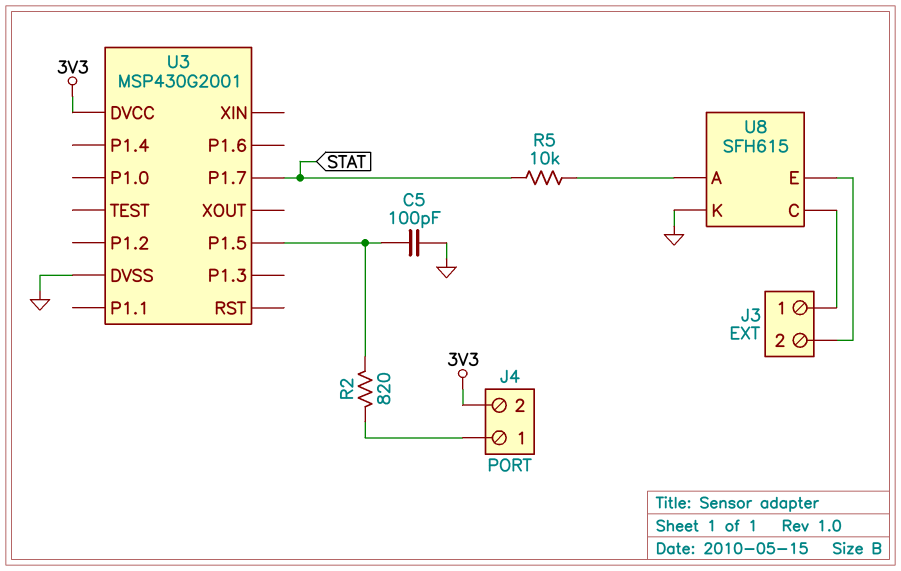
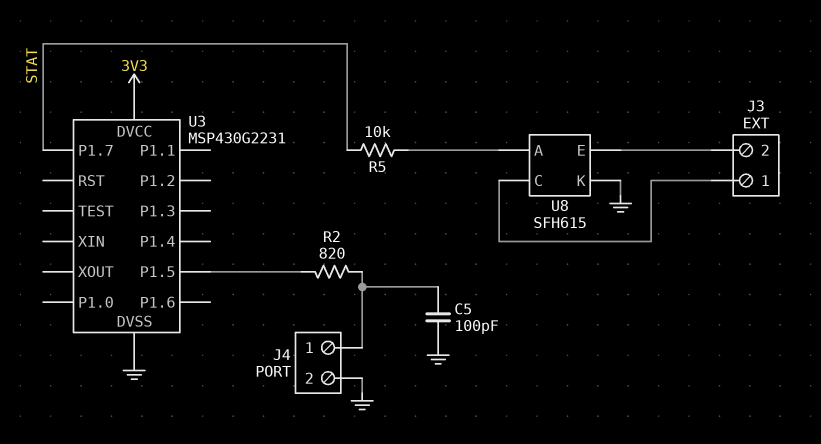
C5: 100pF (GND, U3/P1.5) -> 100pF (GND, J4/1)
J4 pin 2: 3V3 -> GND
U3: MSP430G2001 -> MSP430G2231

